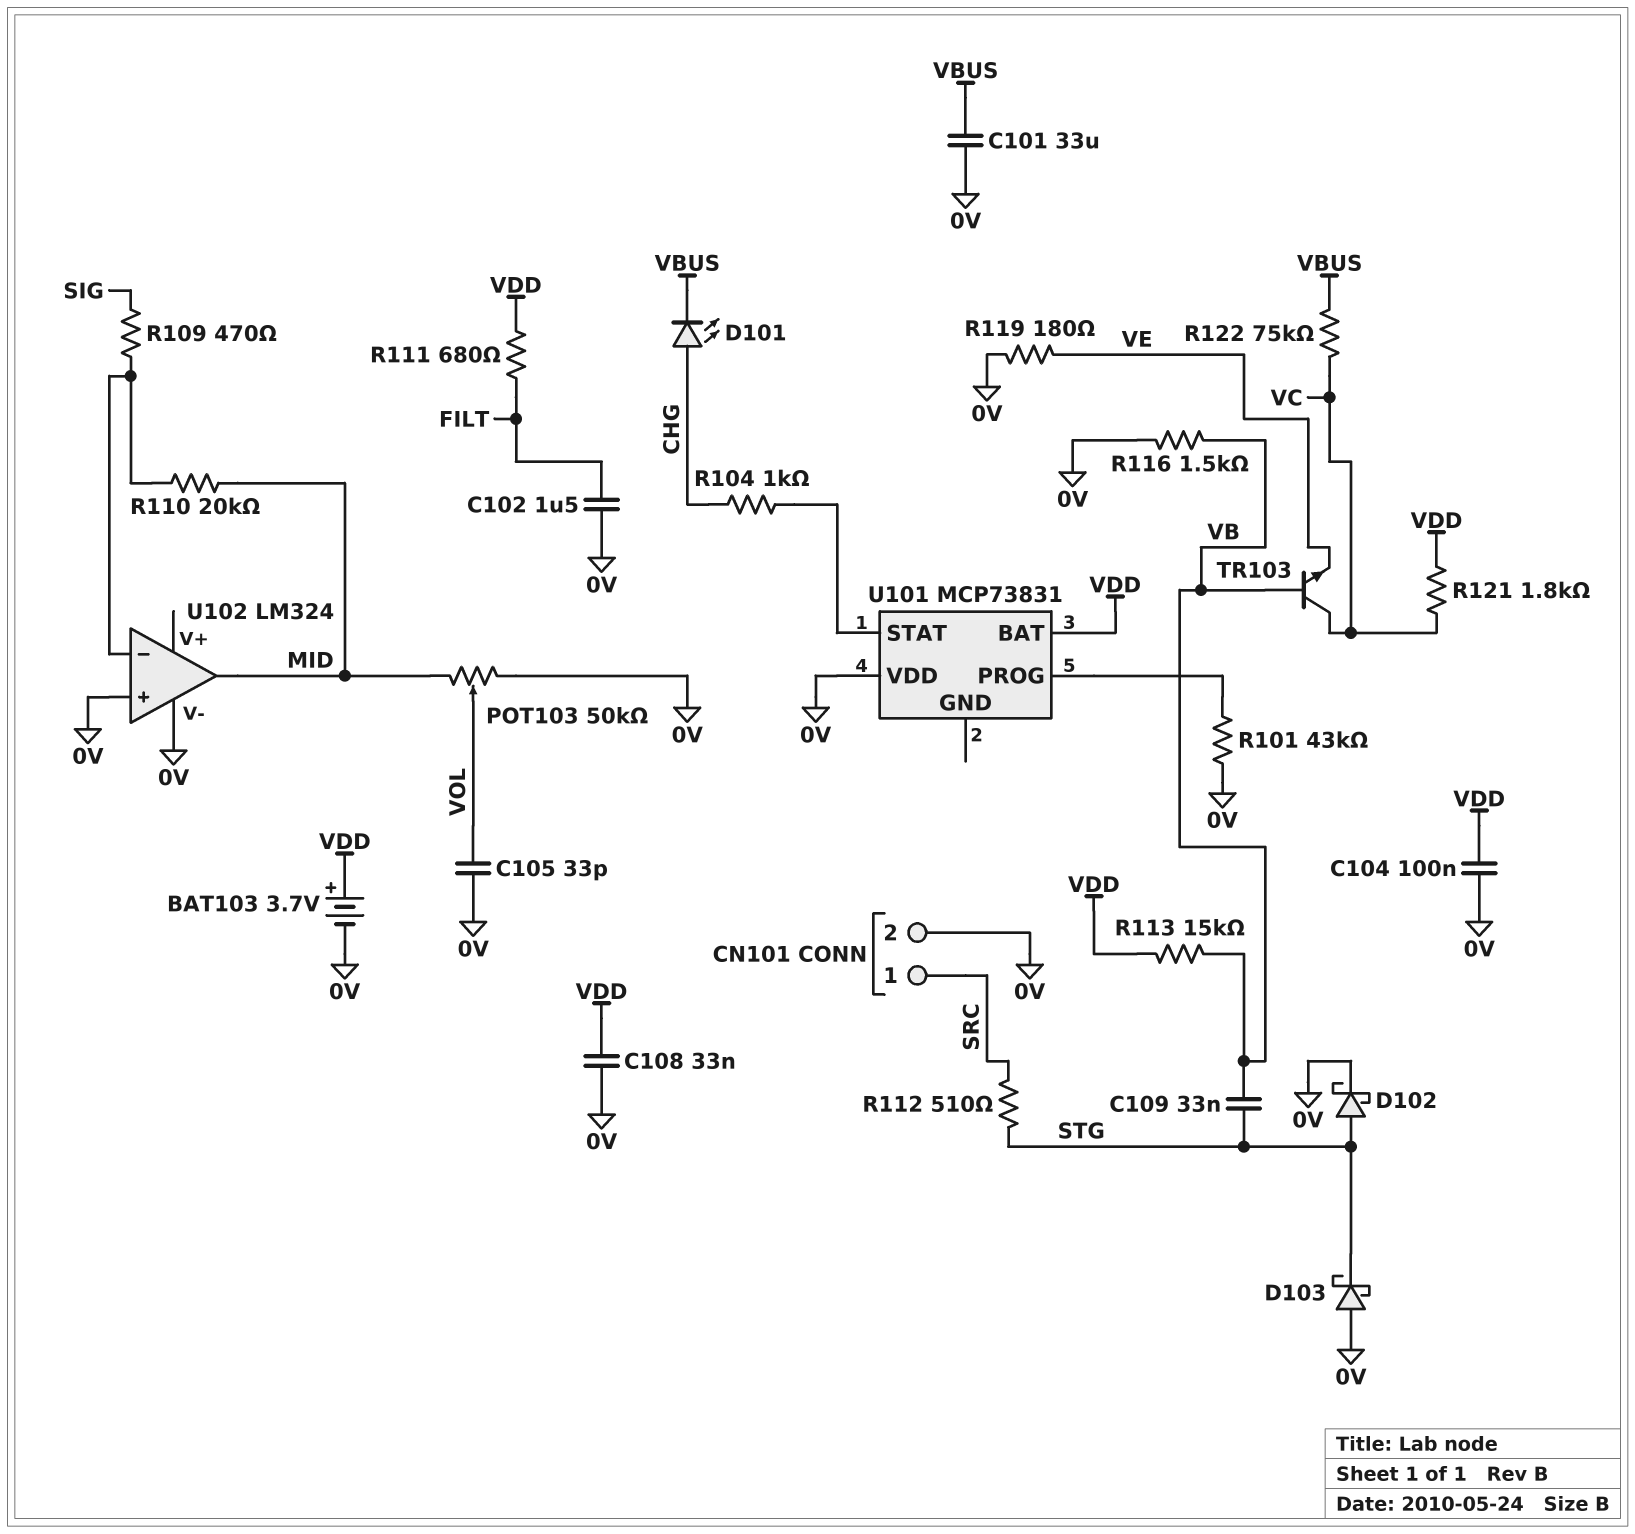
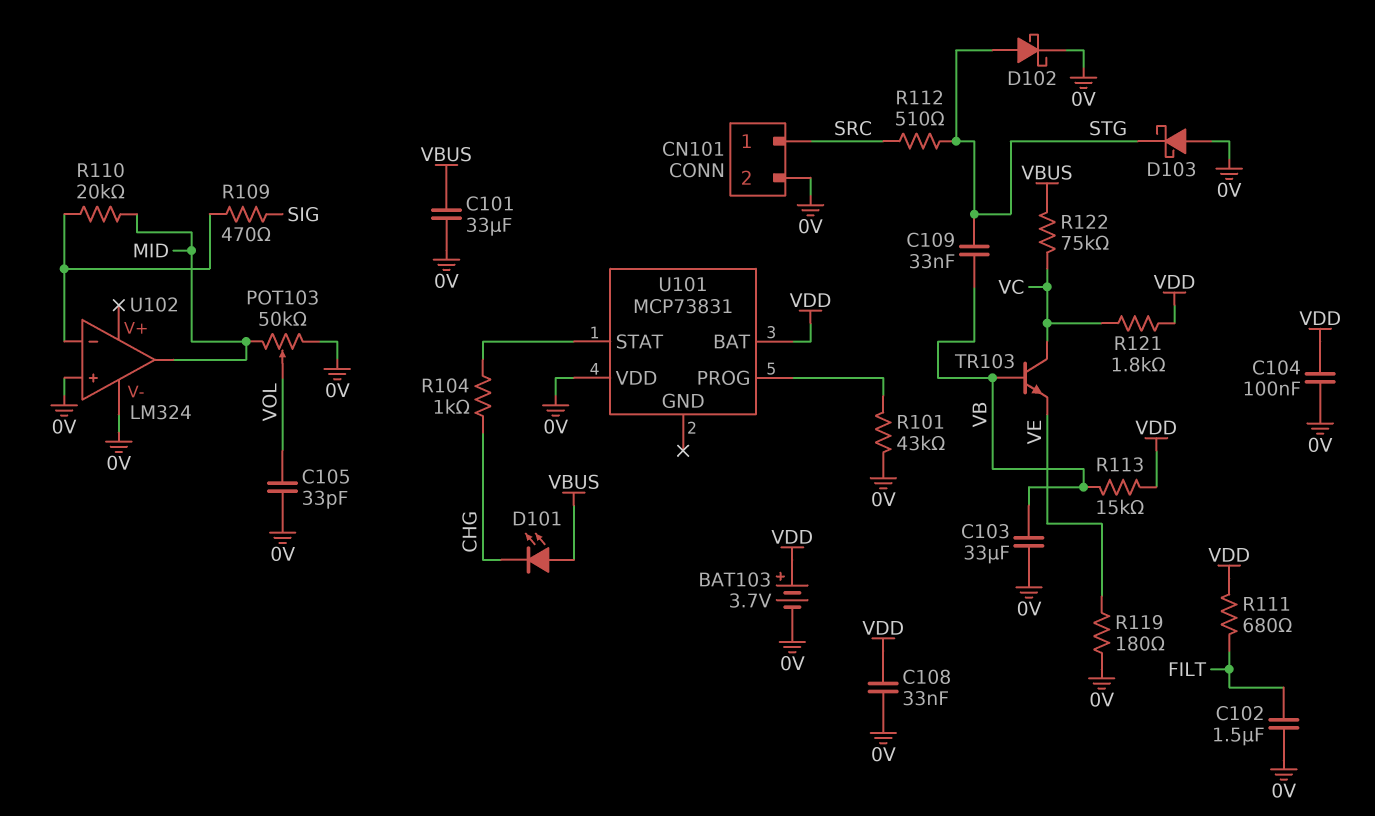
C103: none -> 33uF (0V, VB)
D101: LED (A CHG, K VBUS) -> LED (A VBUS, K CHG)
R116: 1.5k (0V, VB) -> none

